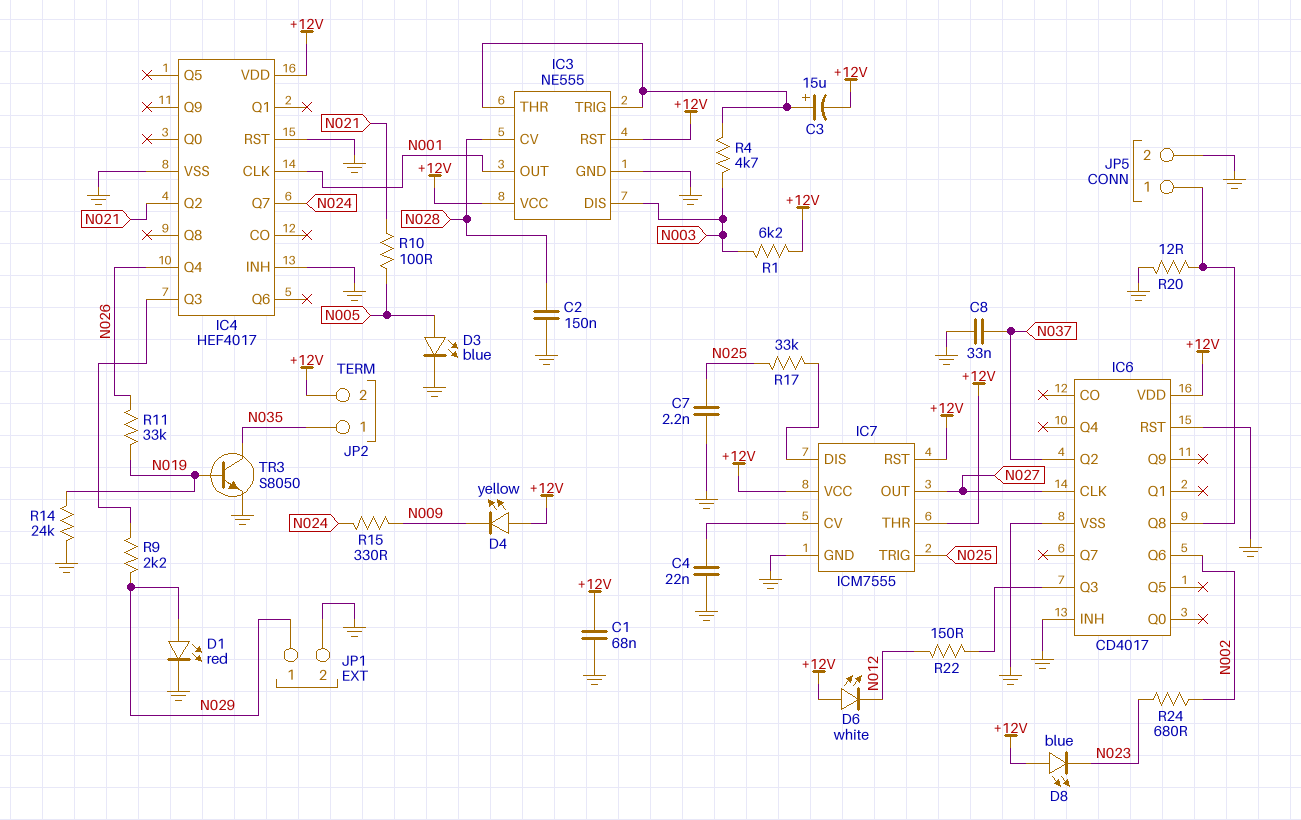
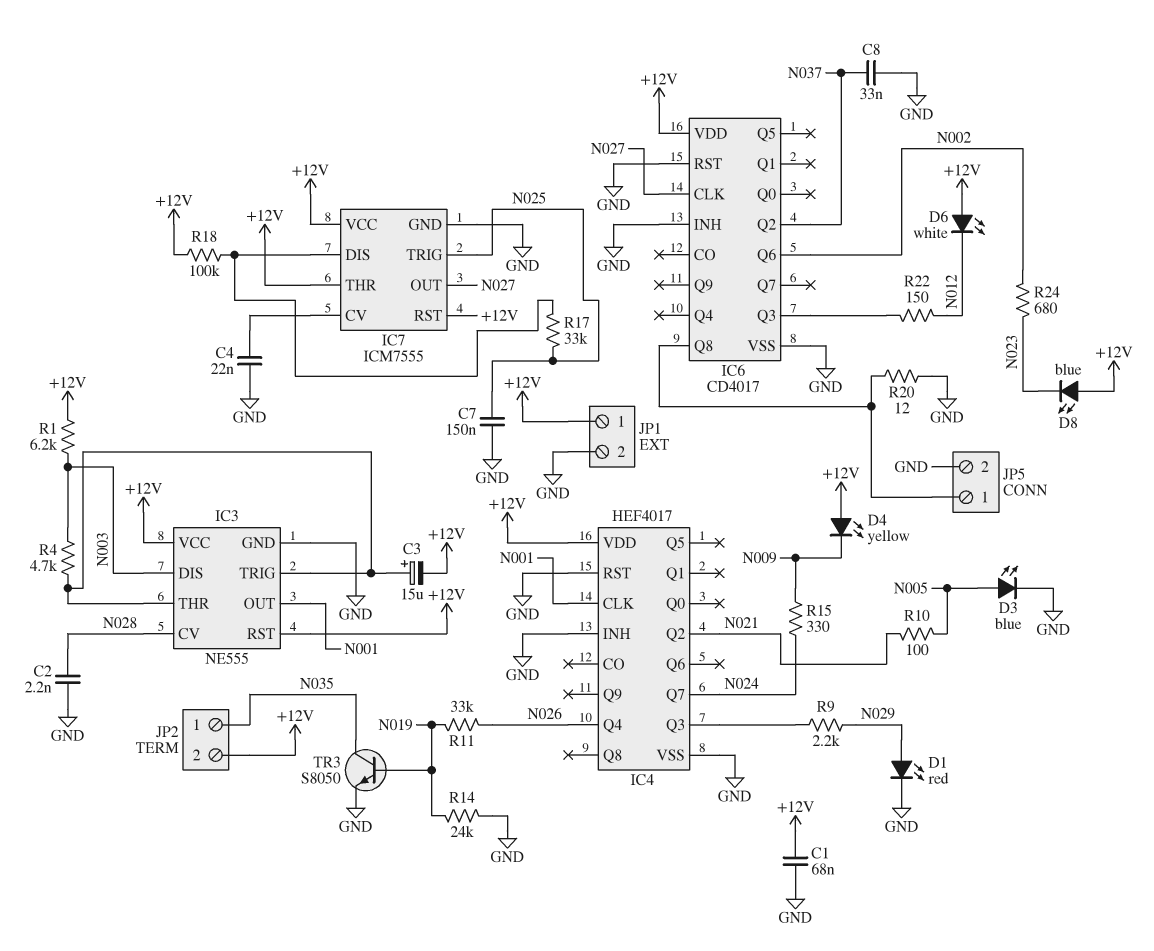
C2: 150nF (GND, N028) -> 2.2nF (GND, N028)
C7: 2.2nF (GND, N025) -> 150nF (GND, N025)
JP1 pin 1: N029 -> +12V
R18: none -> 100k (+12V, IC7/DIS)

